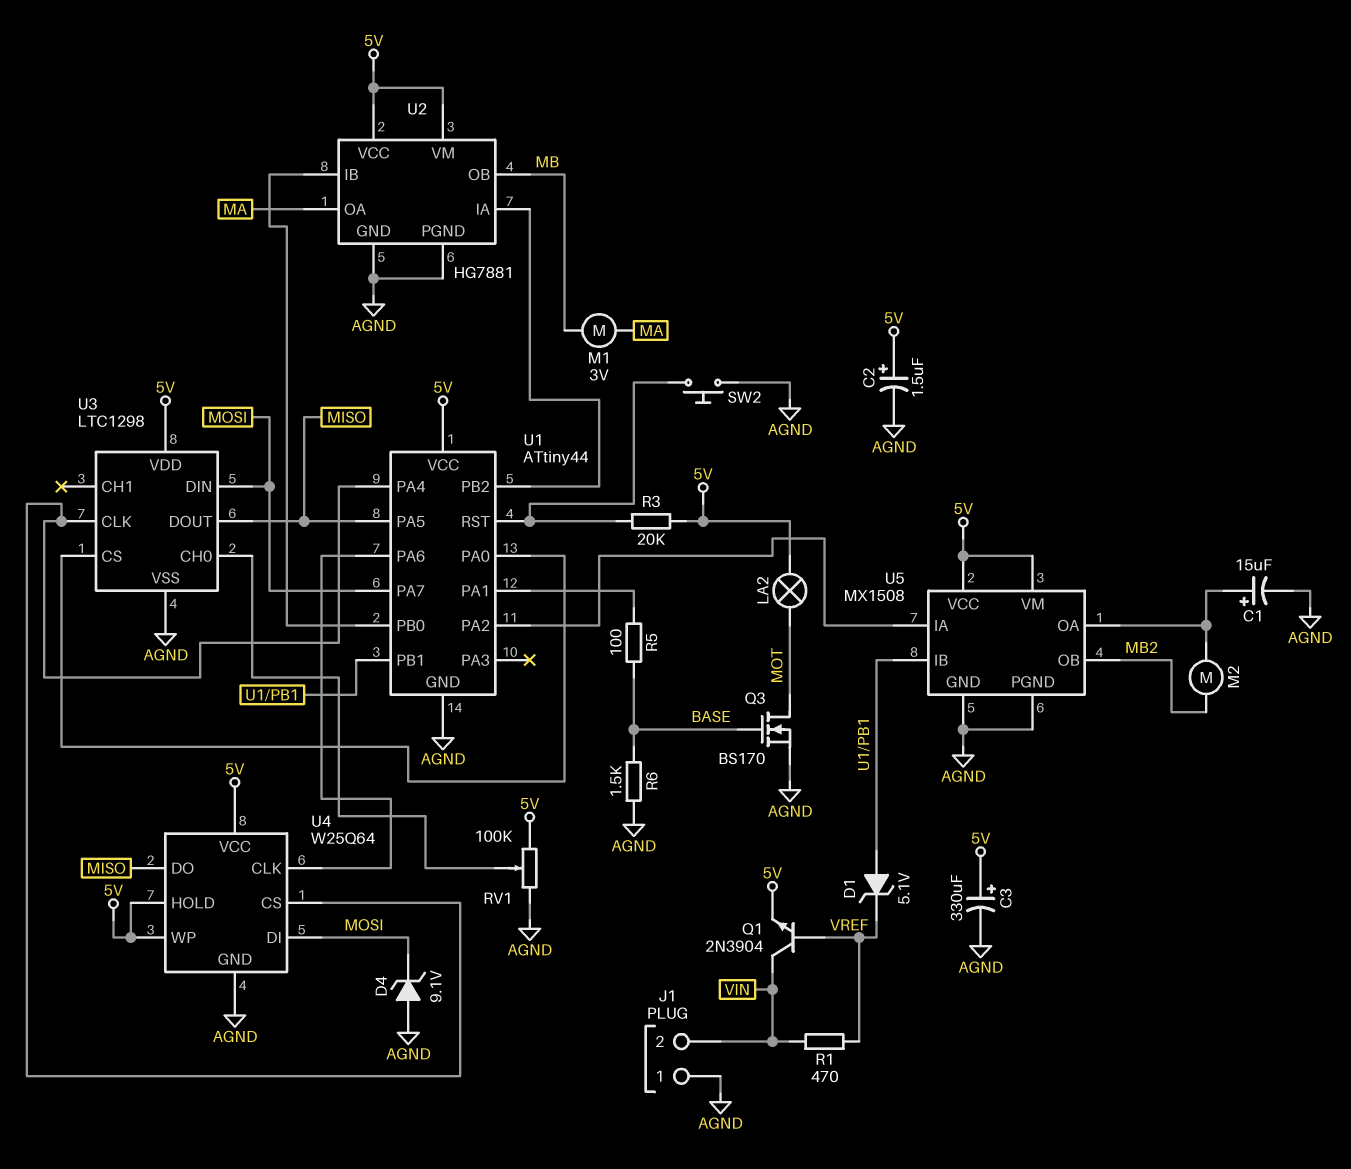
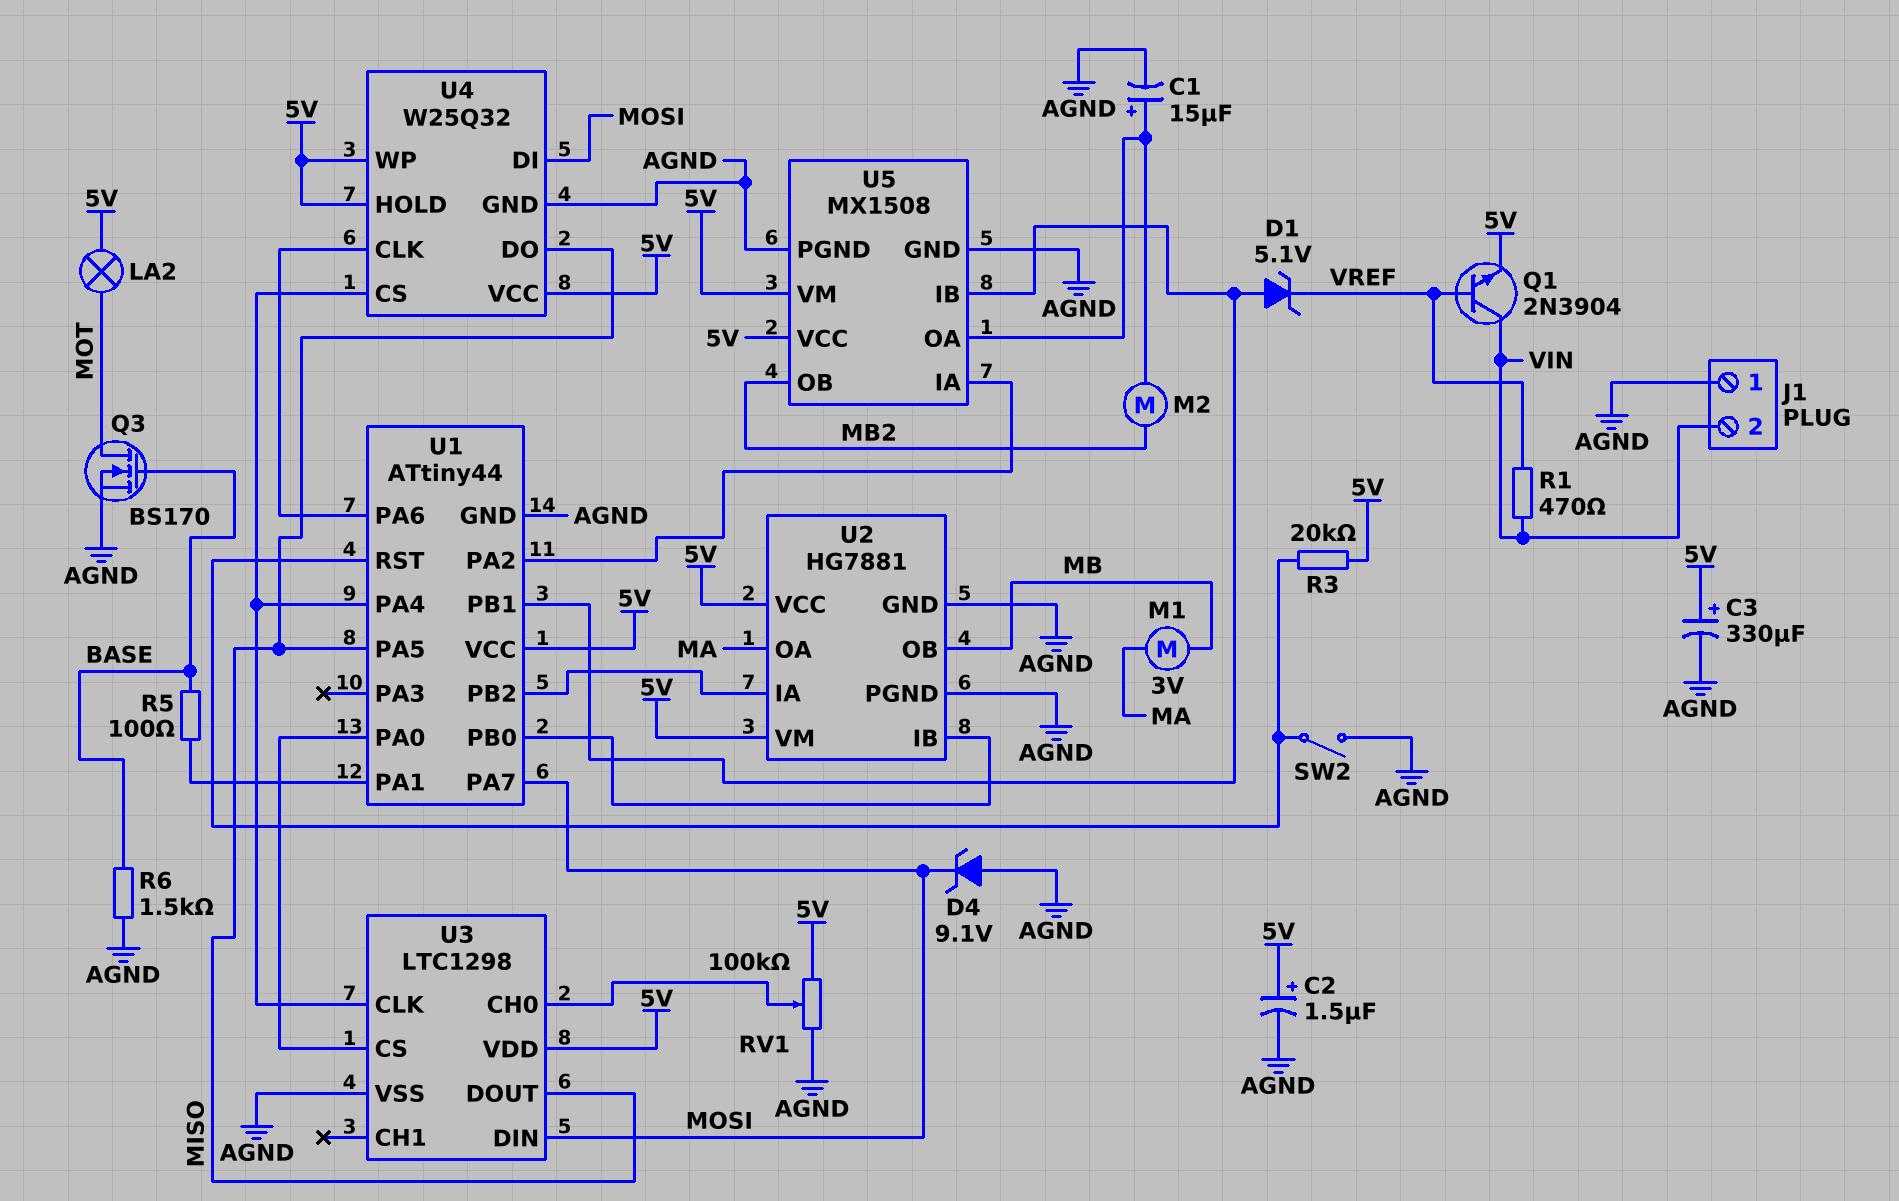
SW2: button (AGND, U1/RST) -> switch (AGND, U1/RST)
U4: W25Q64 -> W25Q32

